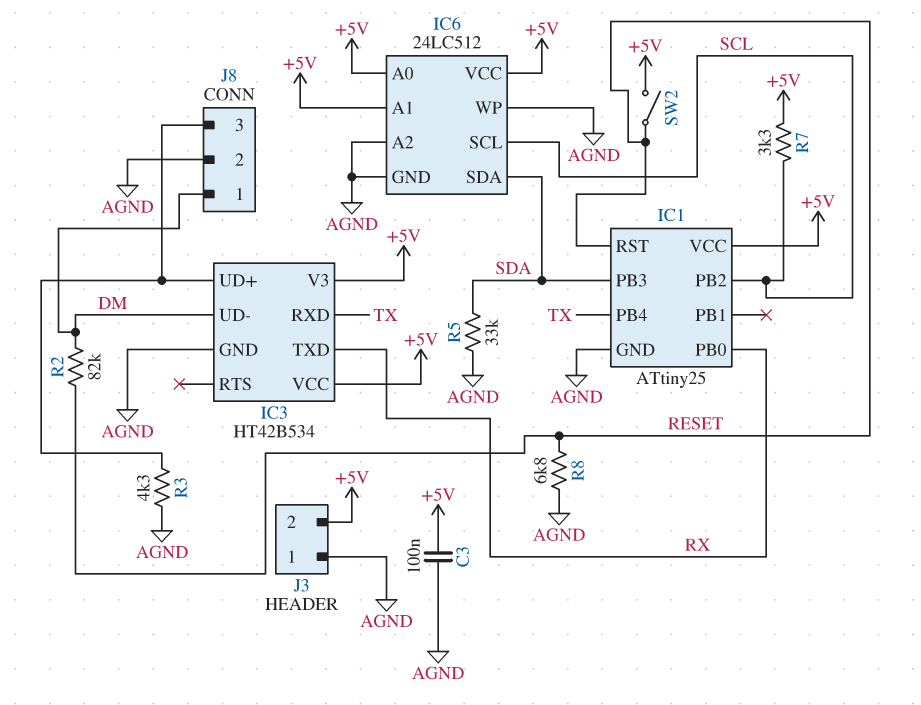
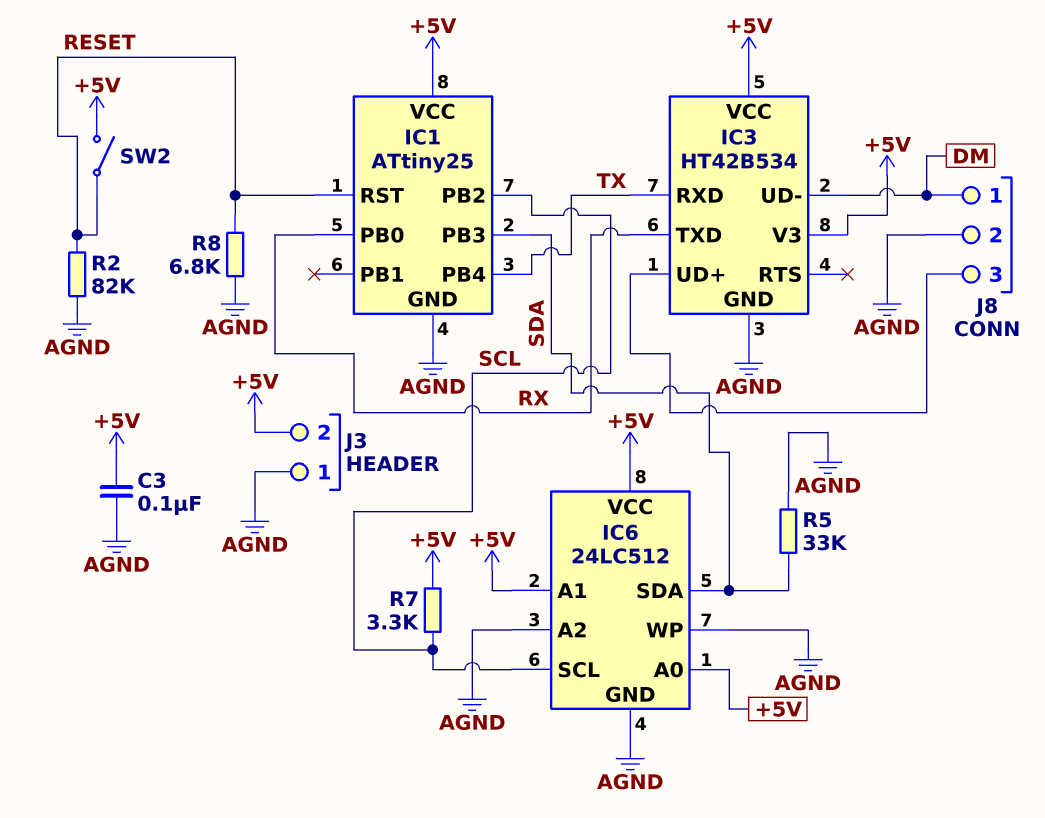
R2: 82k (DM, RESET) -> 82k (AGND, RESET)
R3: 4.3k (AGND, IC3/UD+) -> none

